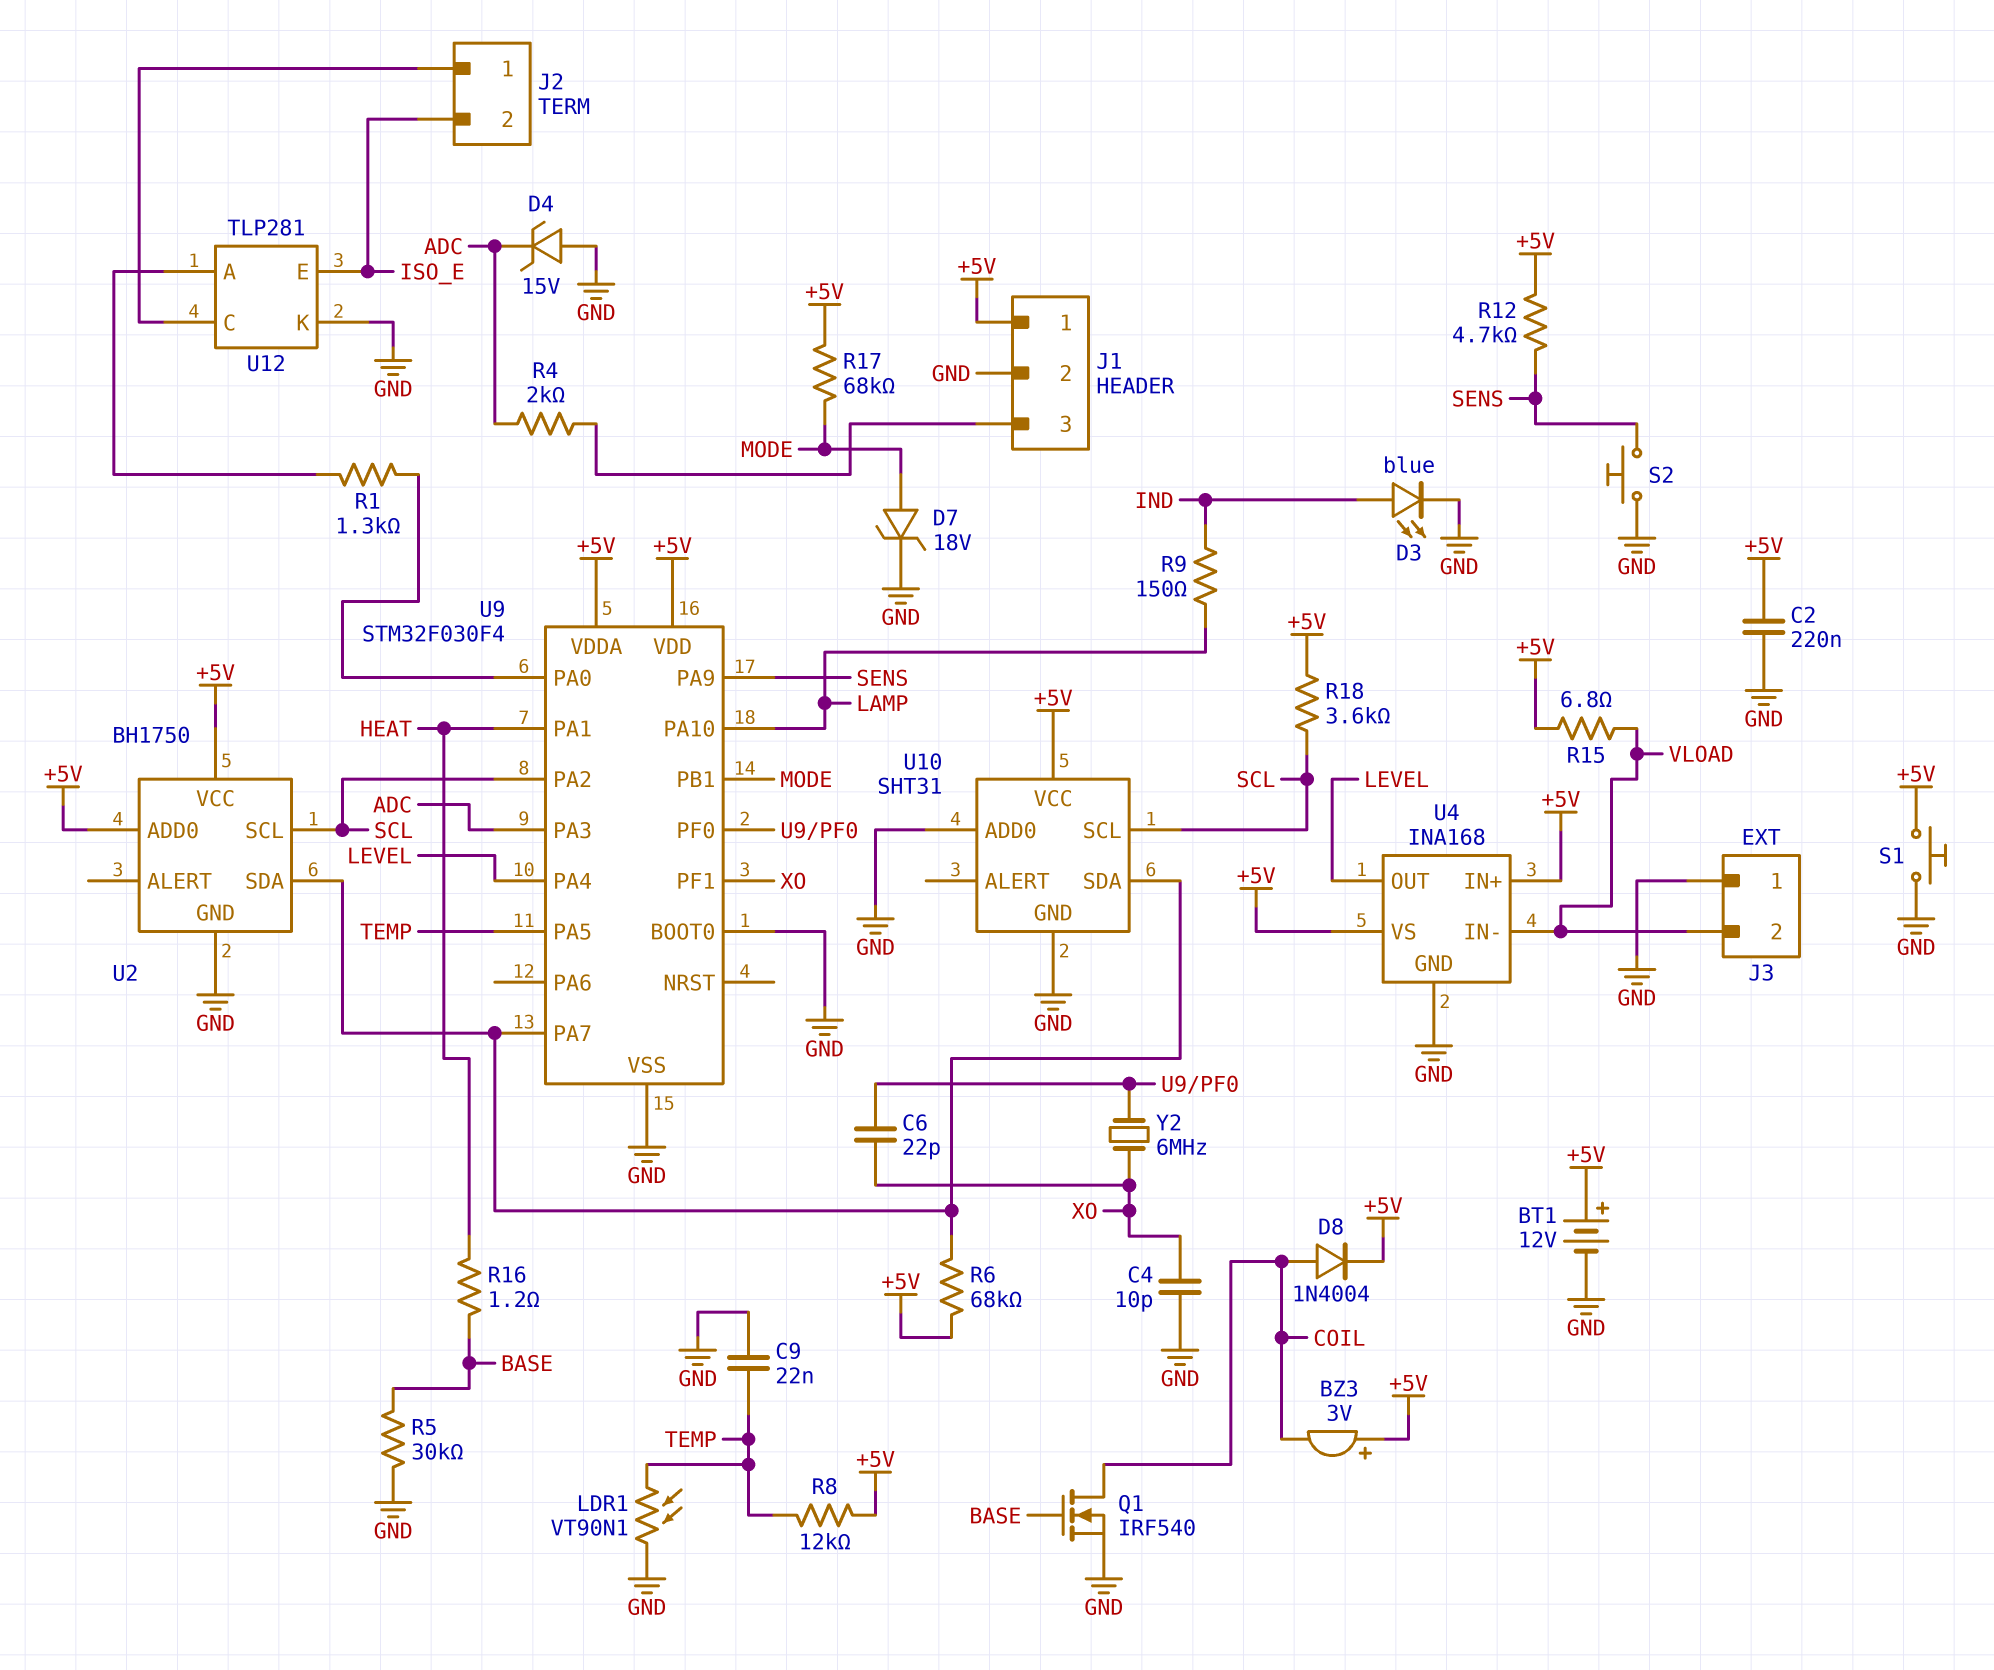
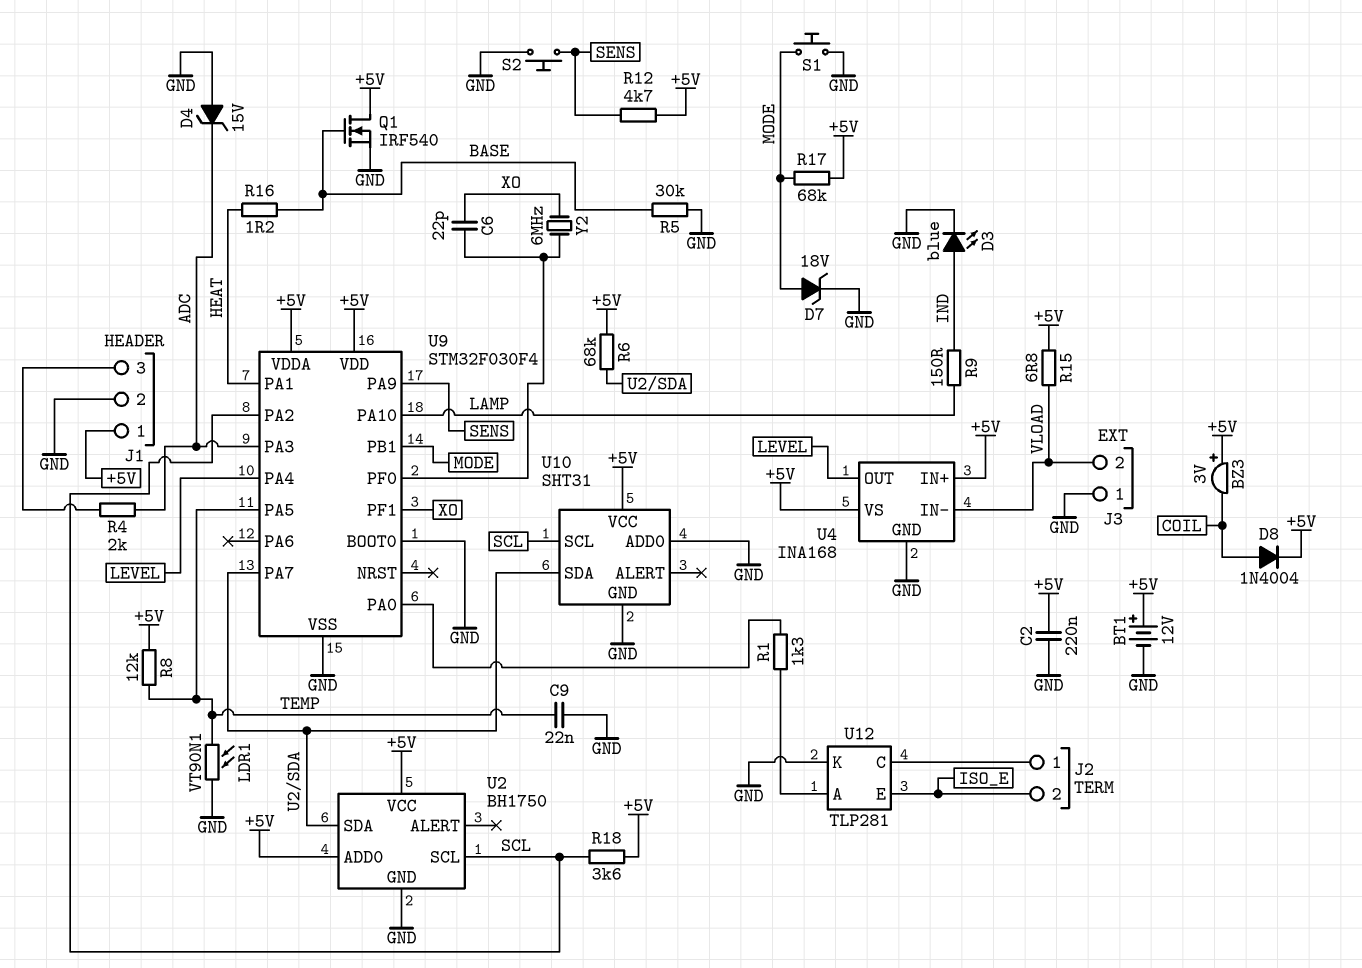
C4: 10pF (GND, XO) -> none
Q1: NMOS IRF540 (G BASE, D COIL, S GND) -> NMOS IRF540 (G BASE, D +5V, S GND)
S1: button (+5V, GND) -> button (GND, MODE)

